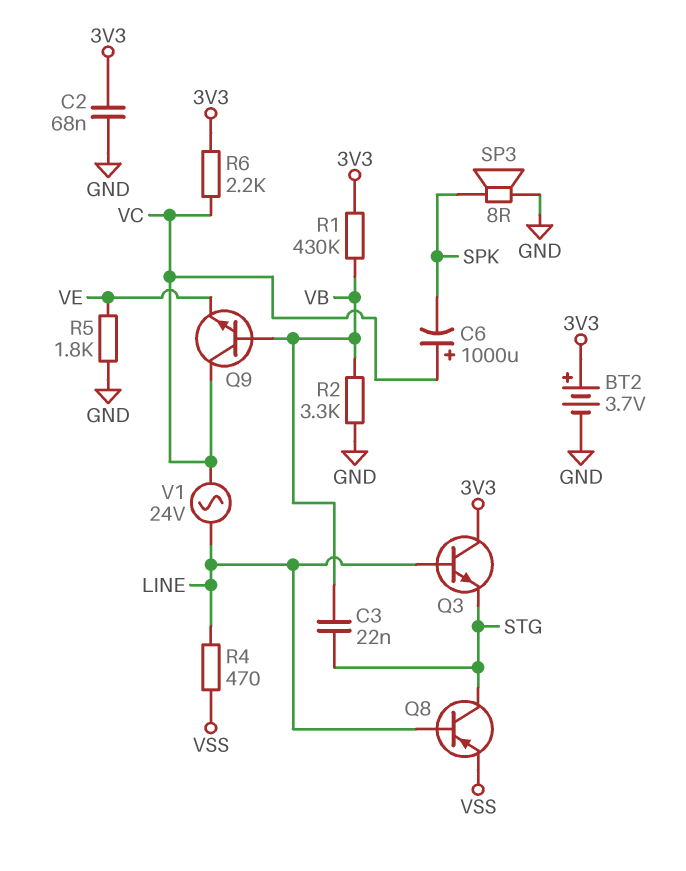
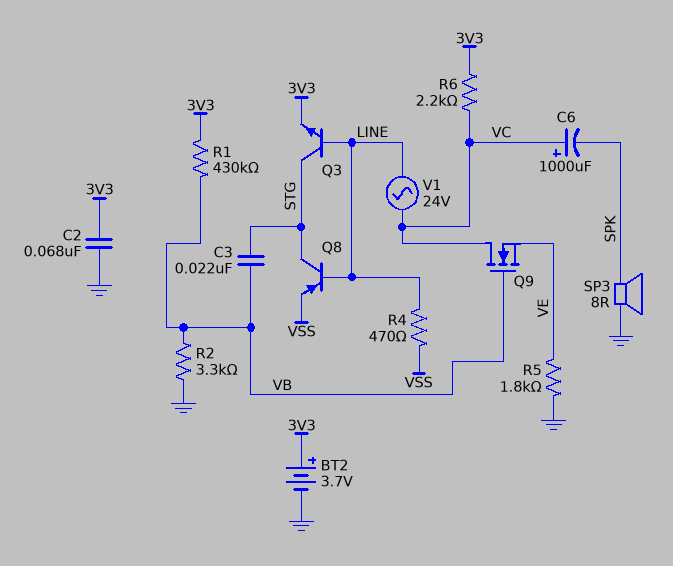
Q3: NPN (B LINE, C 3V3, E STG) -> NPN (B LINE, C STG, E 3V3)
Q9: NPN (B VB, C VC, E VE) -> NMOS (G VB, D VC, S VE)

